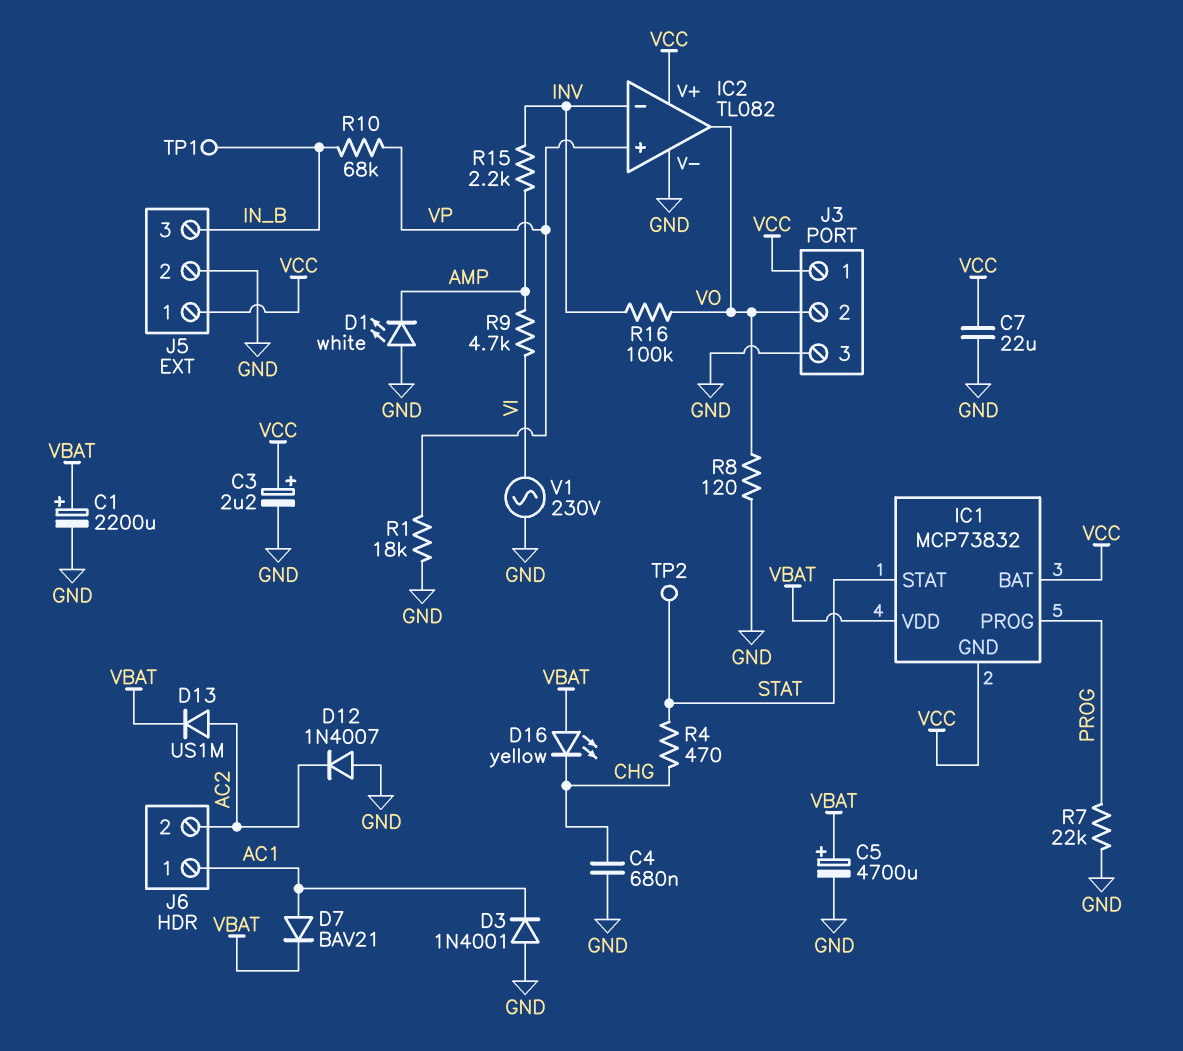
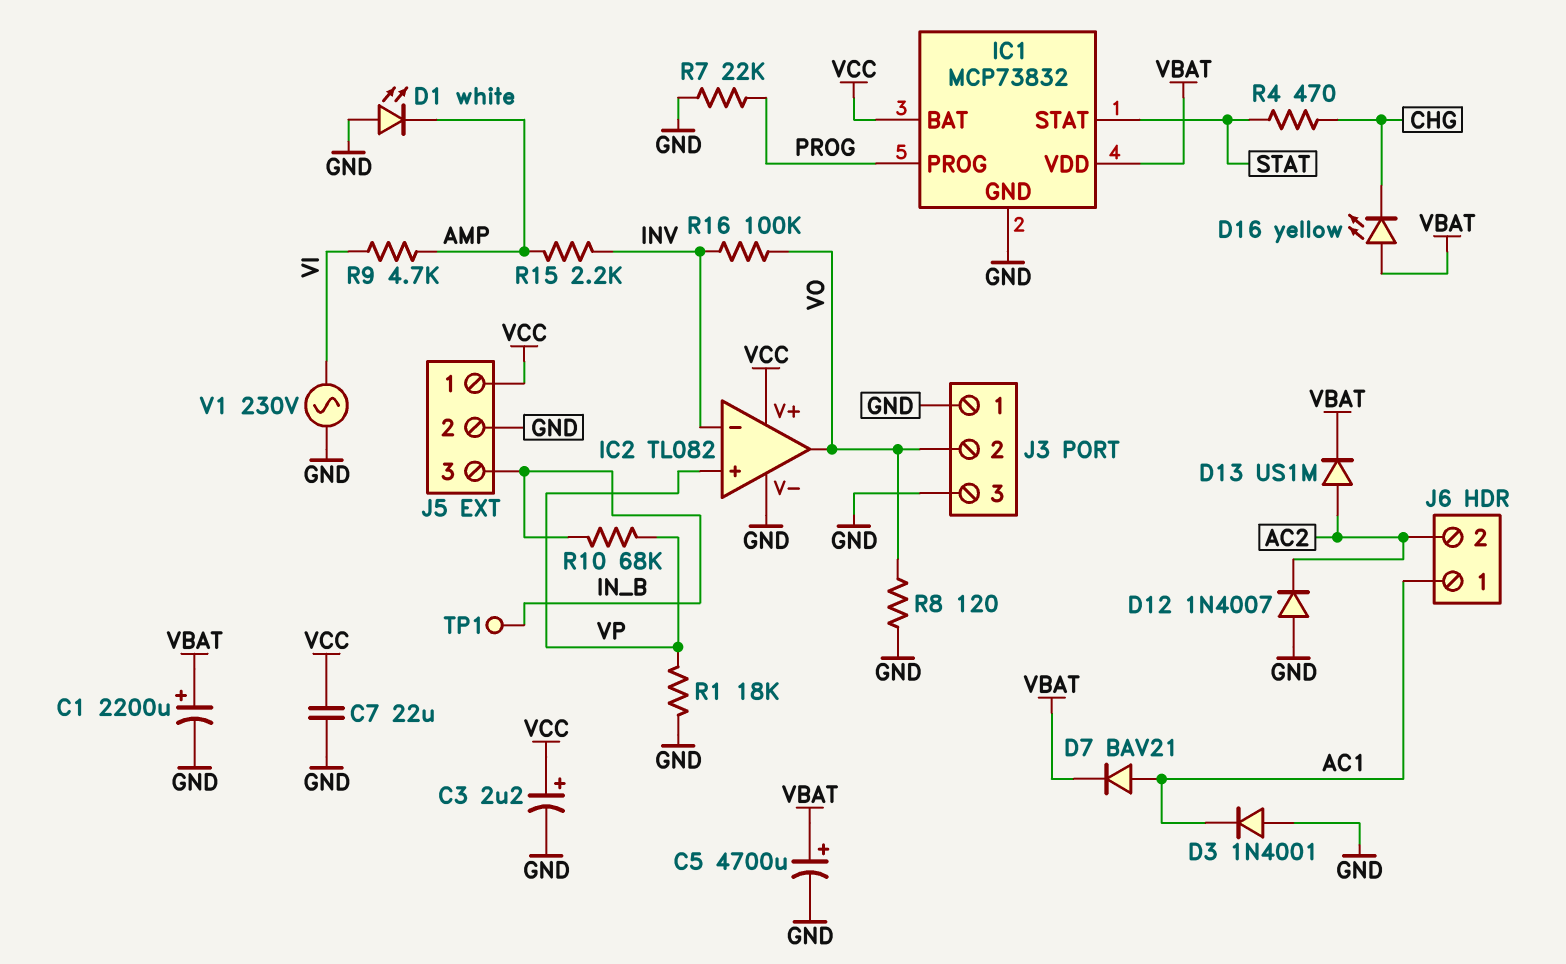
C4: 680nF (CHG, GND) -> none
IC1 pin GND: VCC -> GND
J3 pin 1: VCC -> GND
TP2: test point (STAT) -> none

